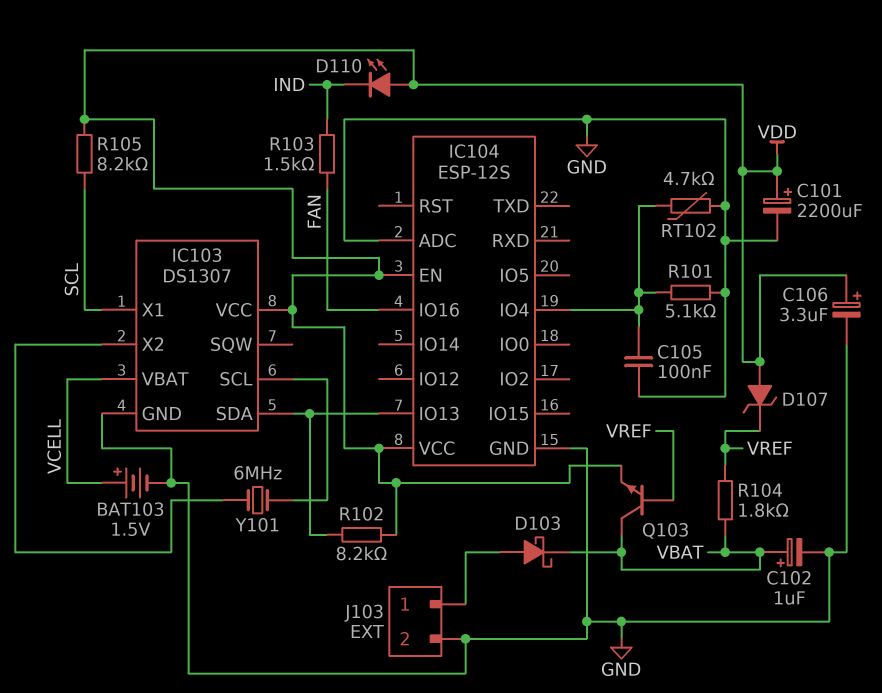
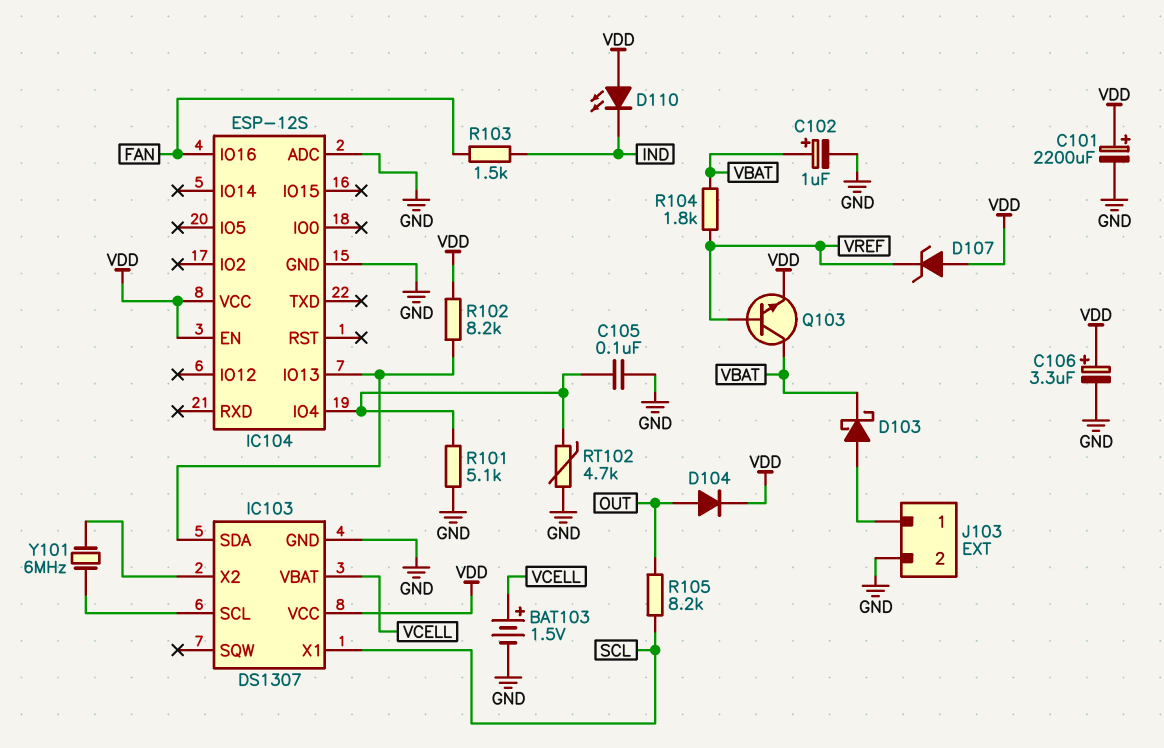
D104: none -> diode (A OUT, K VDD)
R105: 8.2k (SCL, VDD) -> 8.2k (OUT, SCL)

